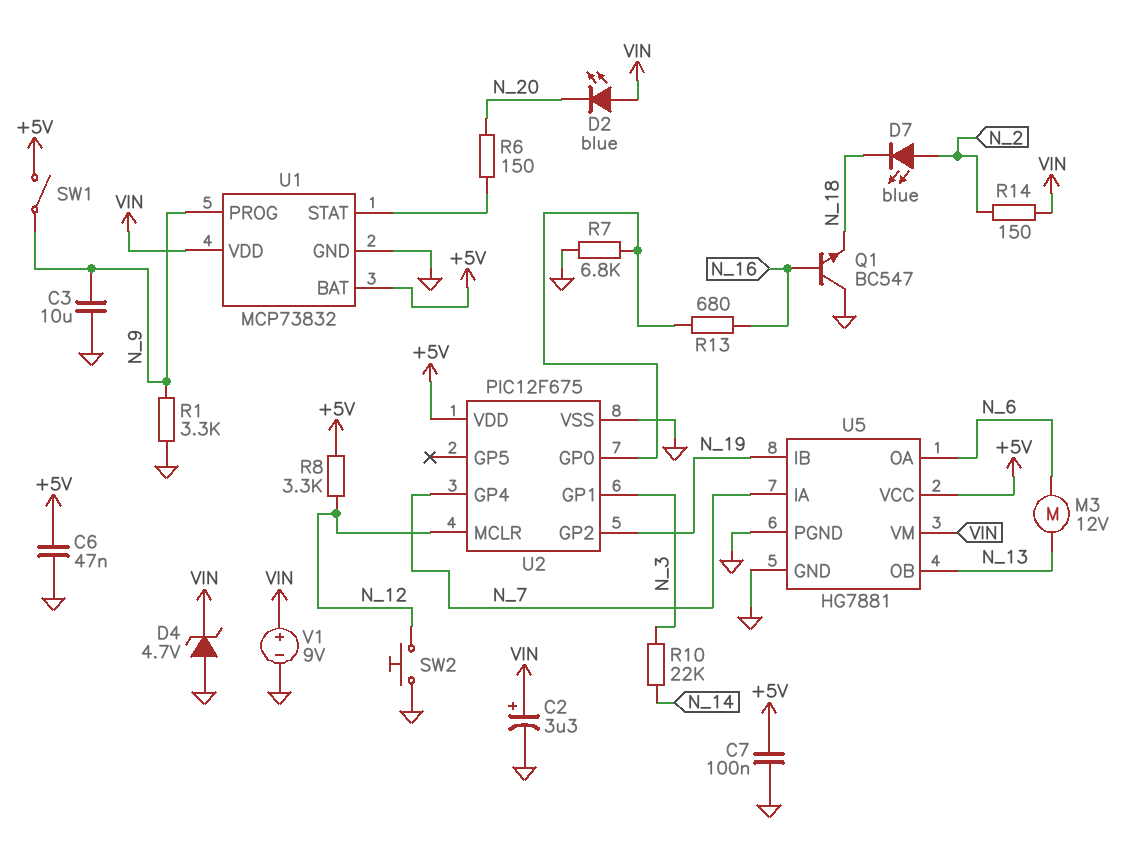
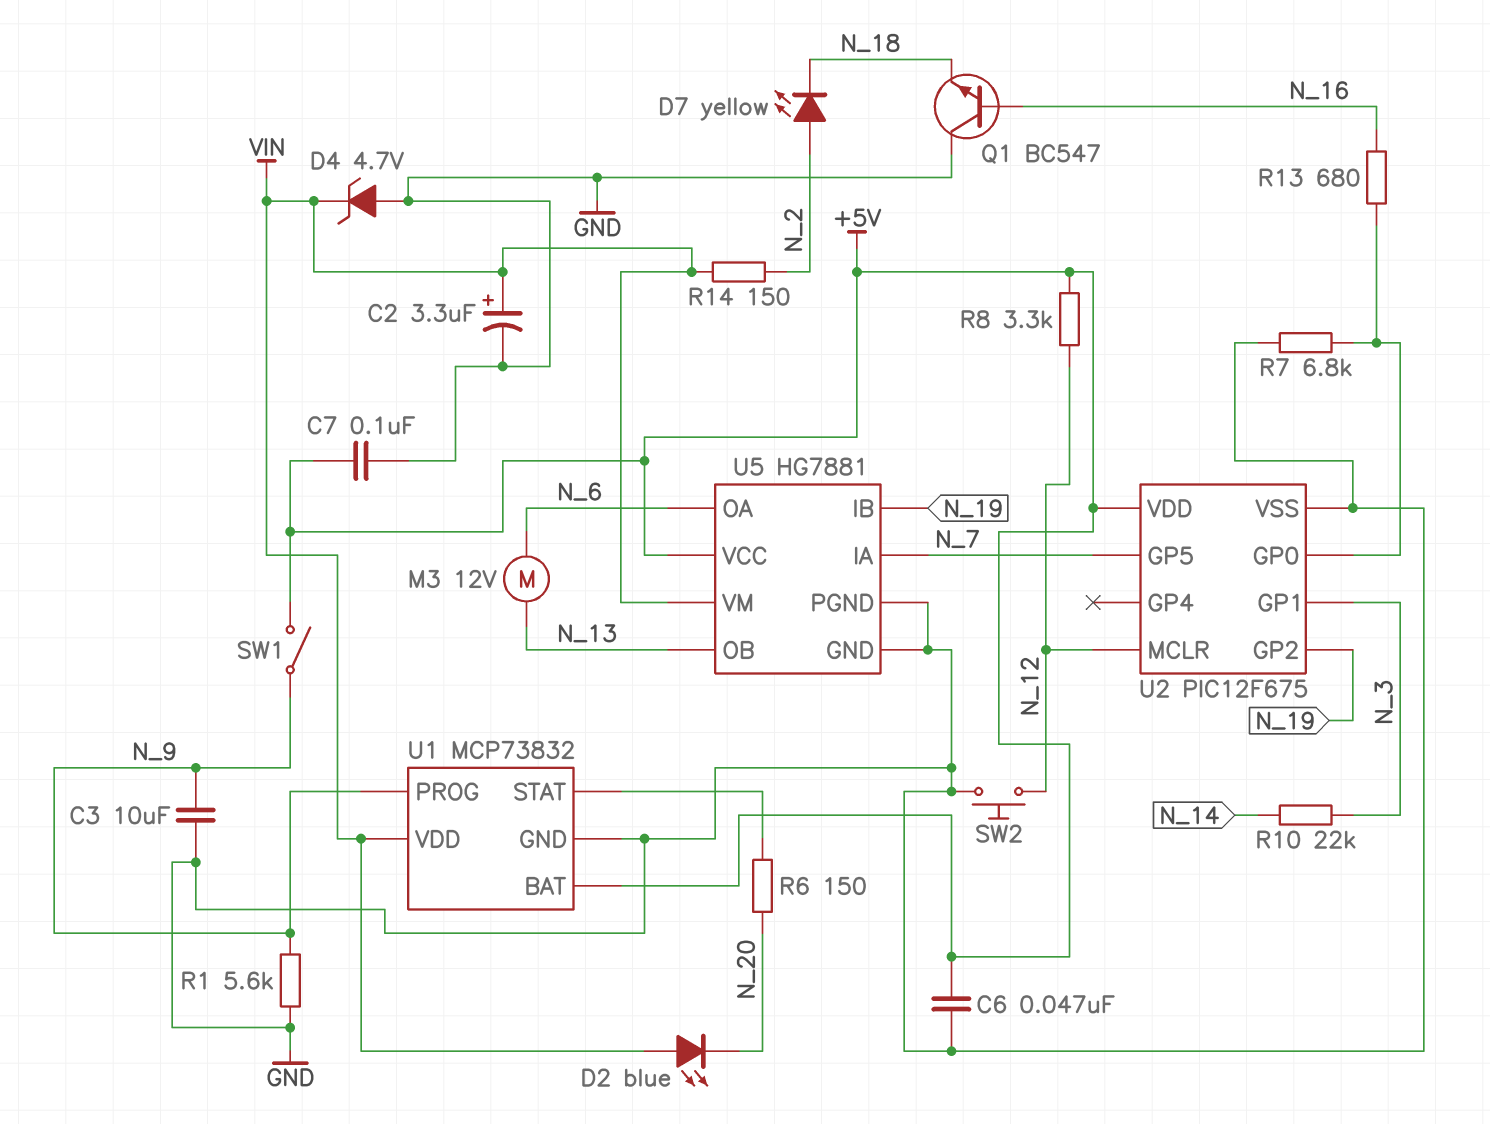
D7: LED blue (A N_2, K N_18) -> LED yellow (A N_2, K N_18)
R1: 3.3k (GND, N_9) -> 5.6k (GND, N_9)
U2 pin GP4: N_7 -> none
U2 pin GP5: none -> N_7
V1: 9V (plus VIN, minus GND) -> none

